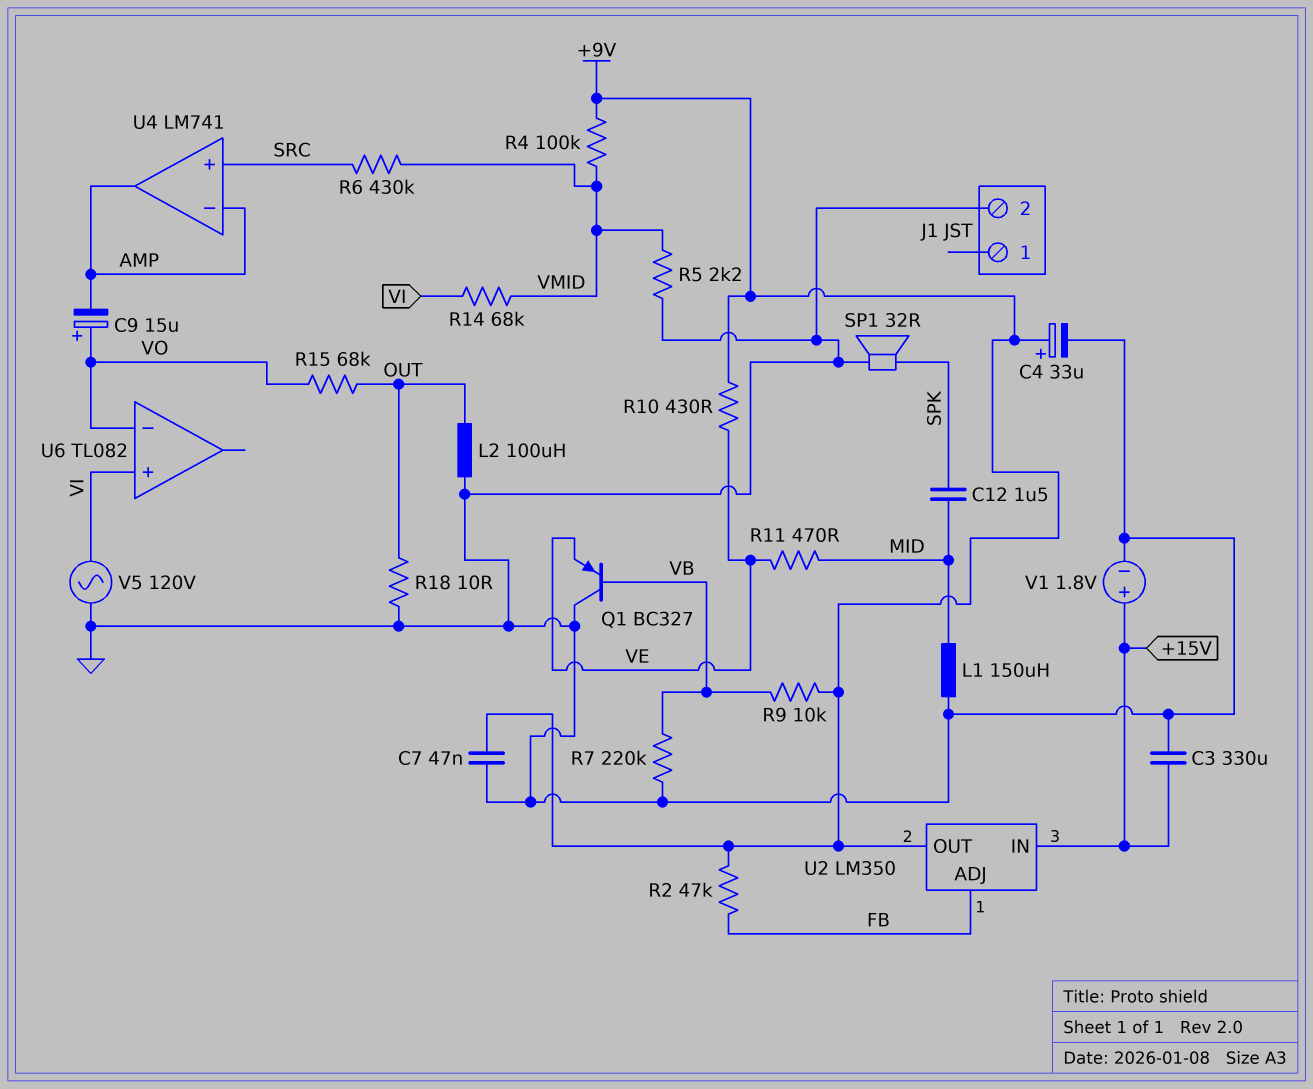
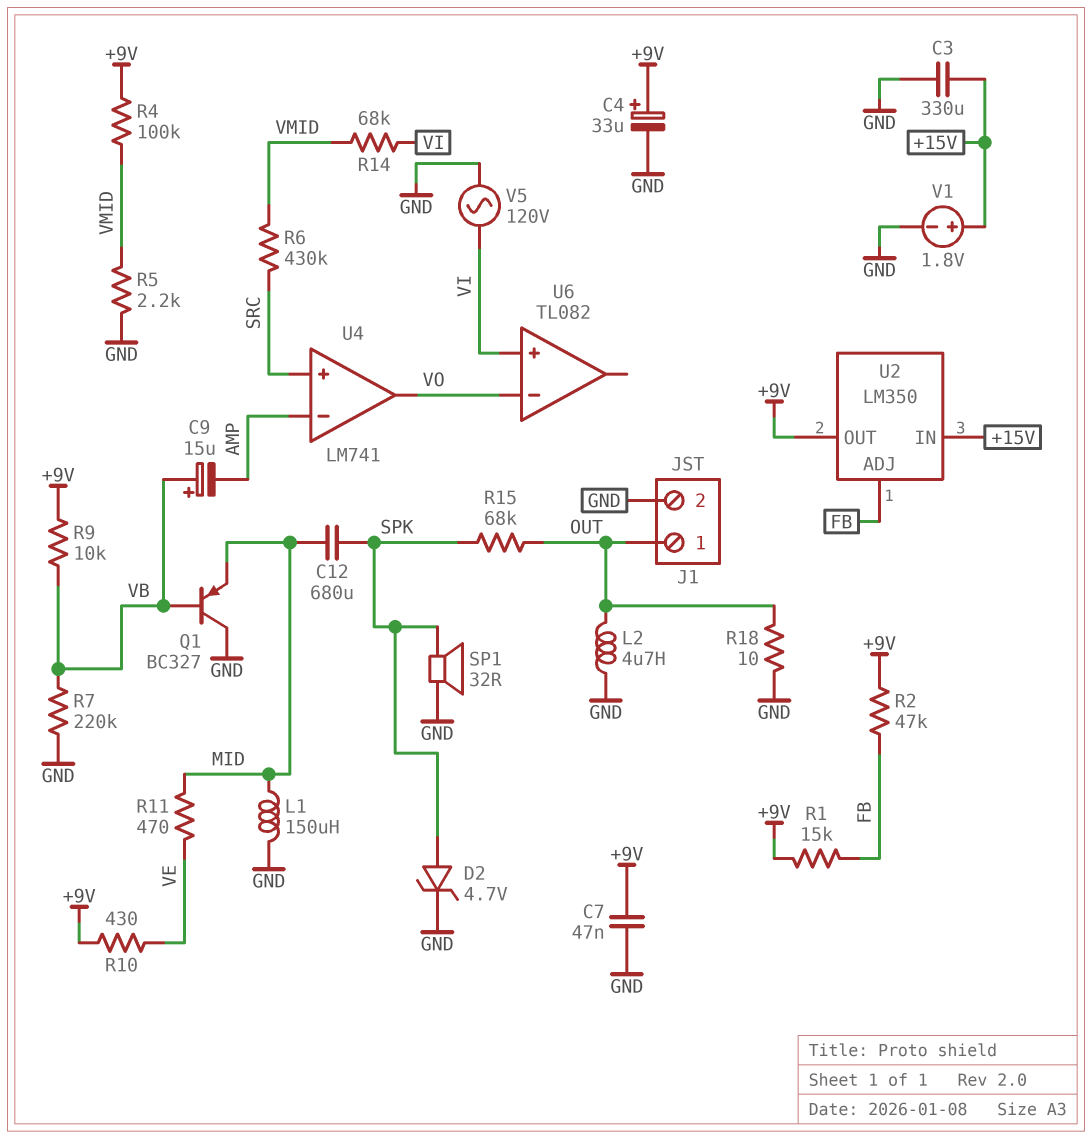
C9: 15uF (plus VO, minus AMP) -> 15uF (plus VB, minus AMP)
C12: 1.5uF (MID, SPK) -> 680uF (MID, SPK)
D2: none -> zener 4.7V (A SPK, K GND)
J1 pin 1: none -> OUT
L2: 100uH (GND, OUT) -> 4.7uH (GND, OUT)
Q1: PNP BC327 (B VB, C GND, E VE) -> PNP BC327 (B VB, C GND, E MID)
R1: none -> 15k (+9V, FB)
R15: 68k (OUT, VO) -> 68k (OUT, SPK)
U4 pin out: AMP -> VO

